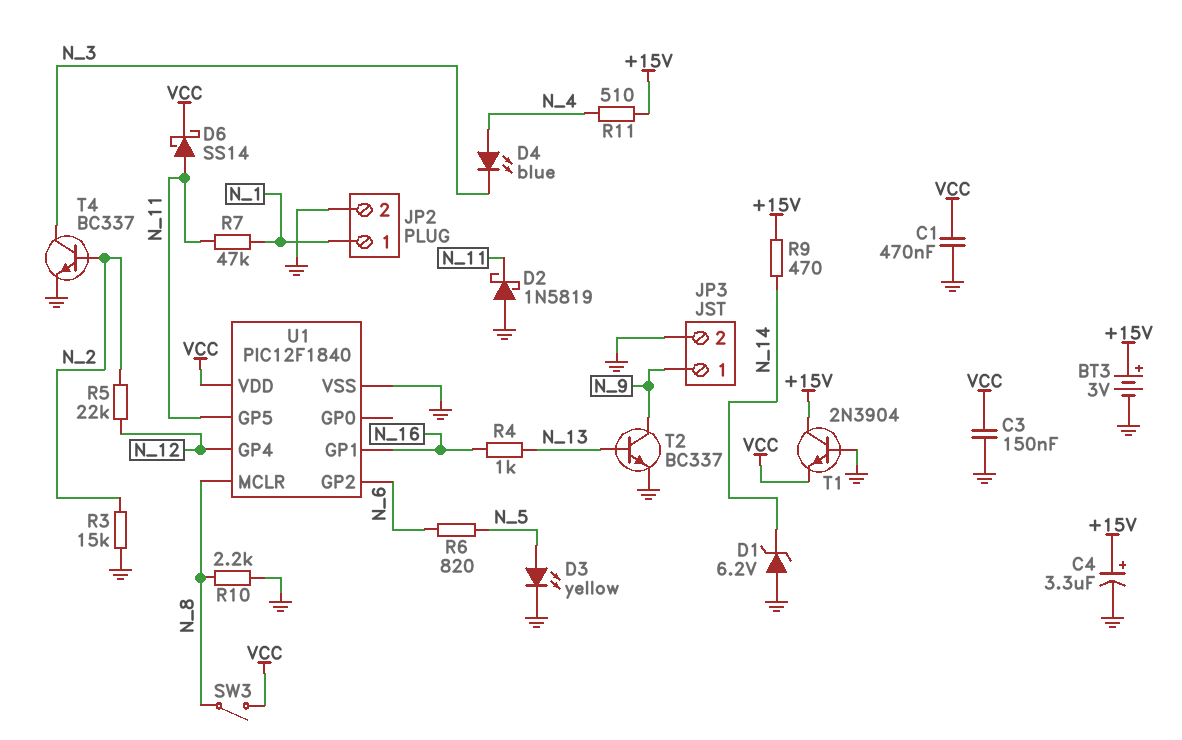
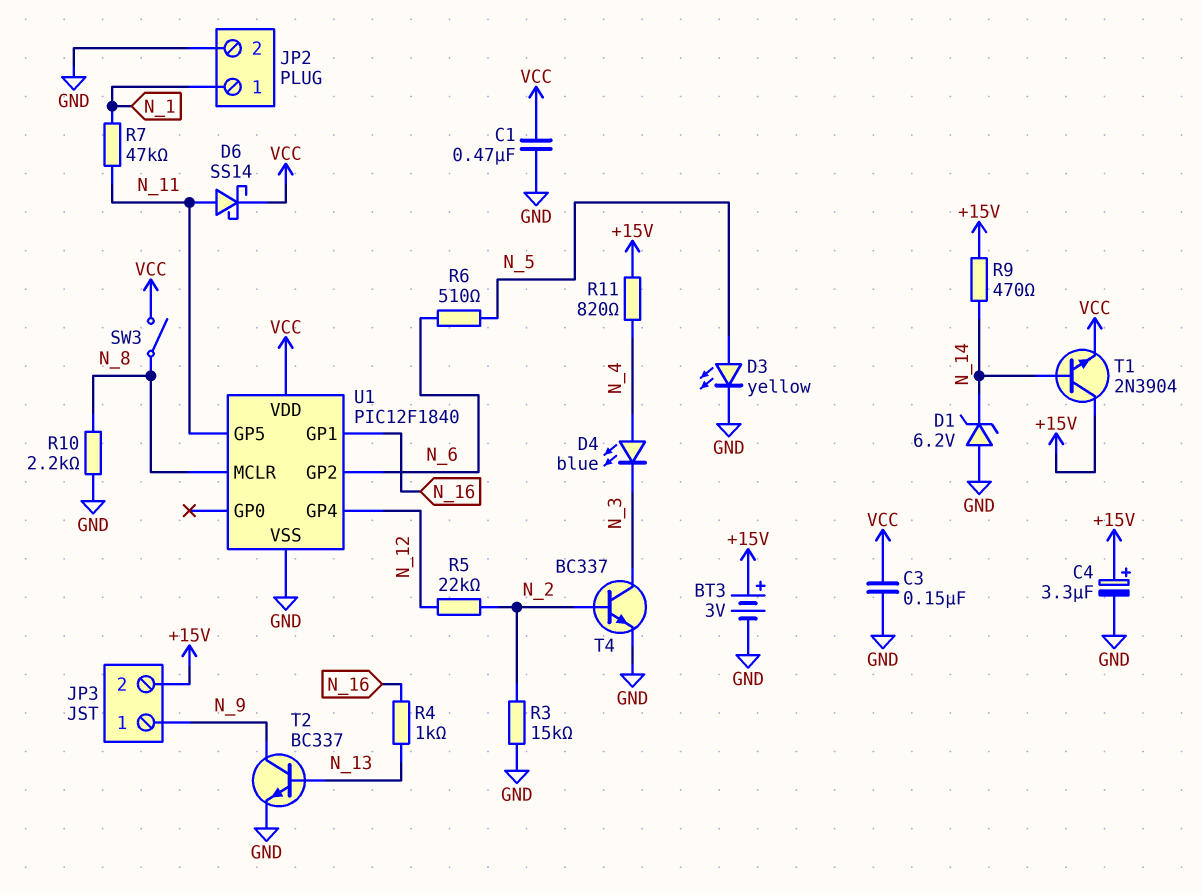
D2: schottky 1N5819 (A GND, K N_11) -> none
JP3 pin 2: GND -> +15V
R6: 820 (N_5, N_6) -> 510 (N_5, N_6)
R11: 510 (+15V, N_4) -> 820 (+15V, N_4)
T1: NPN 2N3904 (B GND, C +15V, E VCC) -> NPN 2N3904 (B N_14, C +15V, E VCC)

